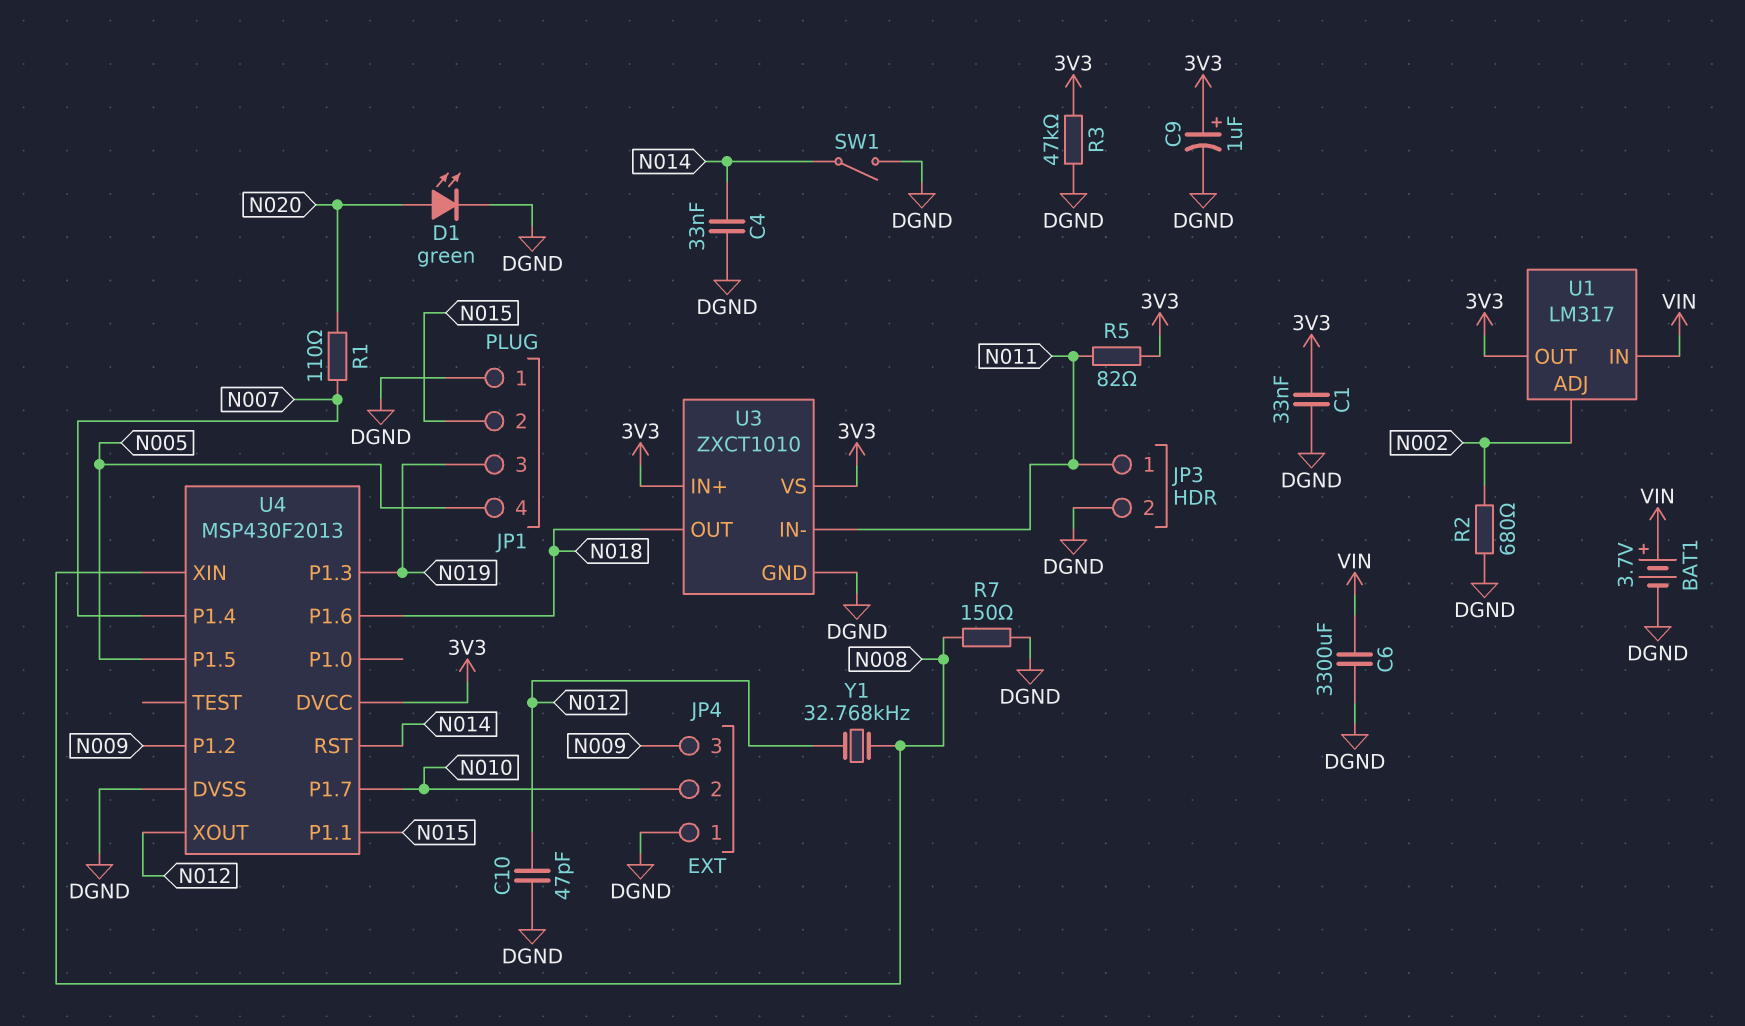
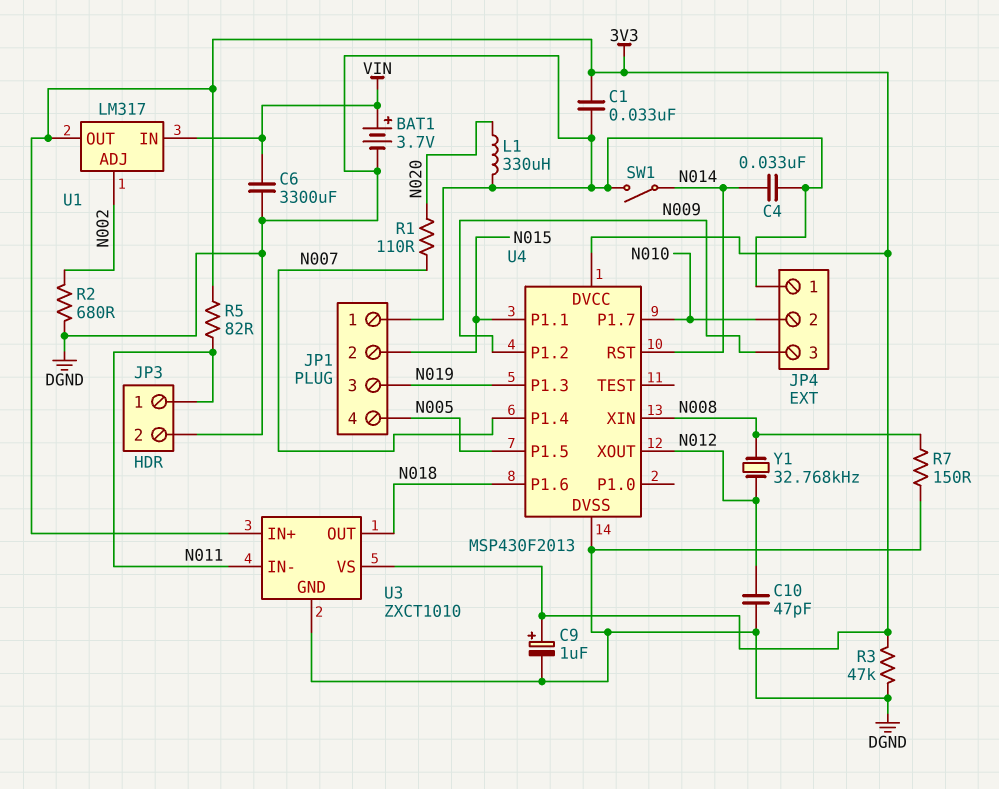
D1: LED green (A N020, K DGND) -> none
L1: none -> 330uH (DGND, N020)

